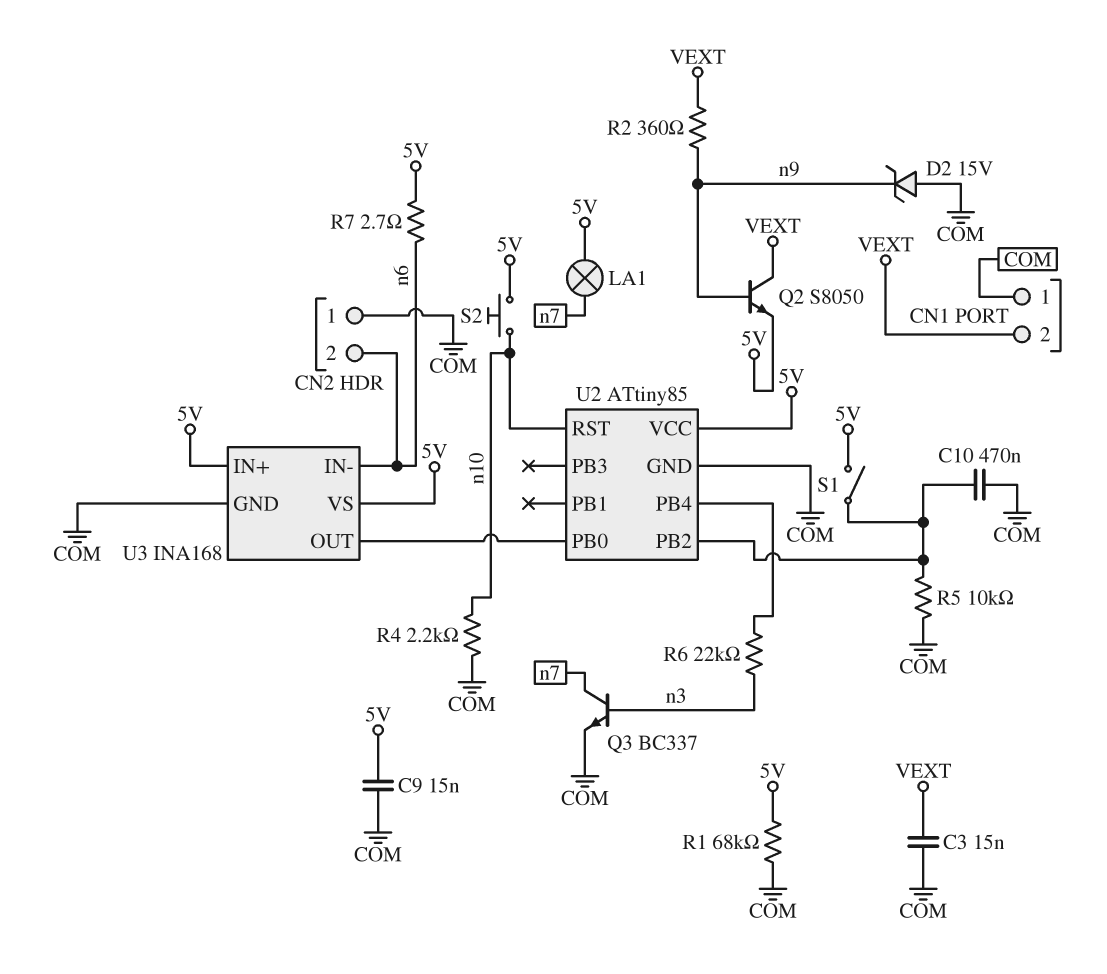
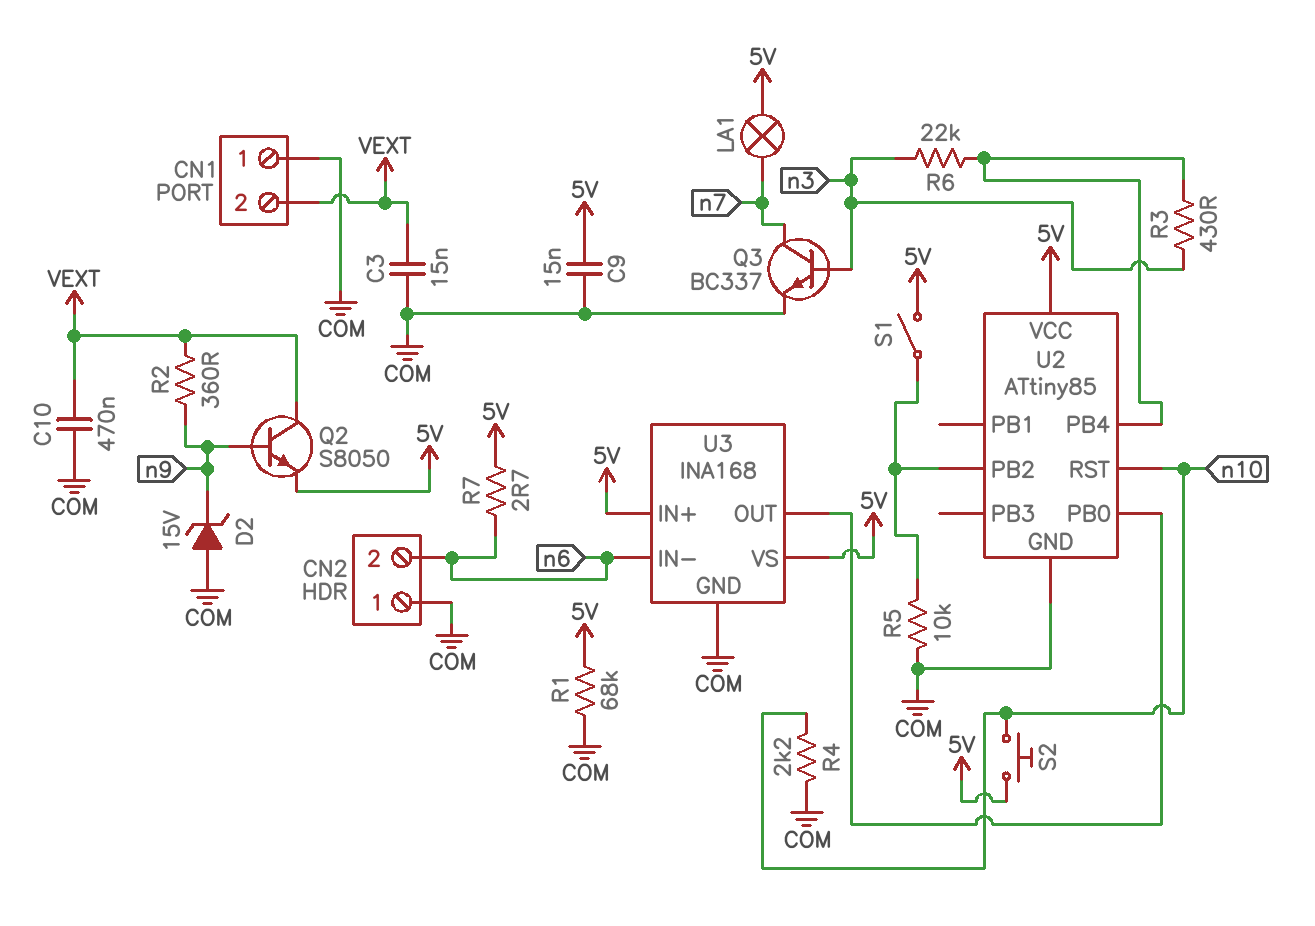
C10: 470nF (COM, U2/PB2) -> 470nF (COM, VEXT)
R3: none -> 430 (U2/PB4, n3)

